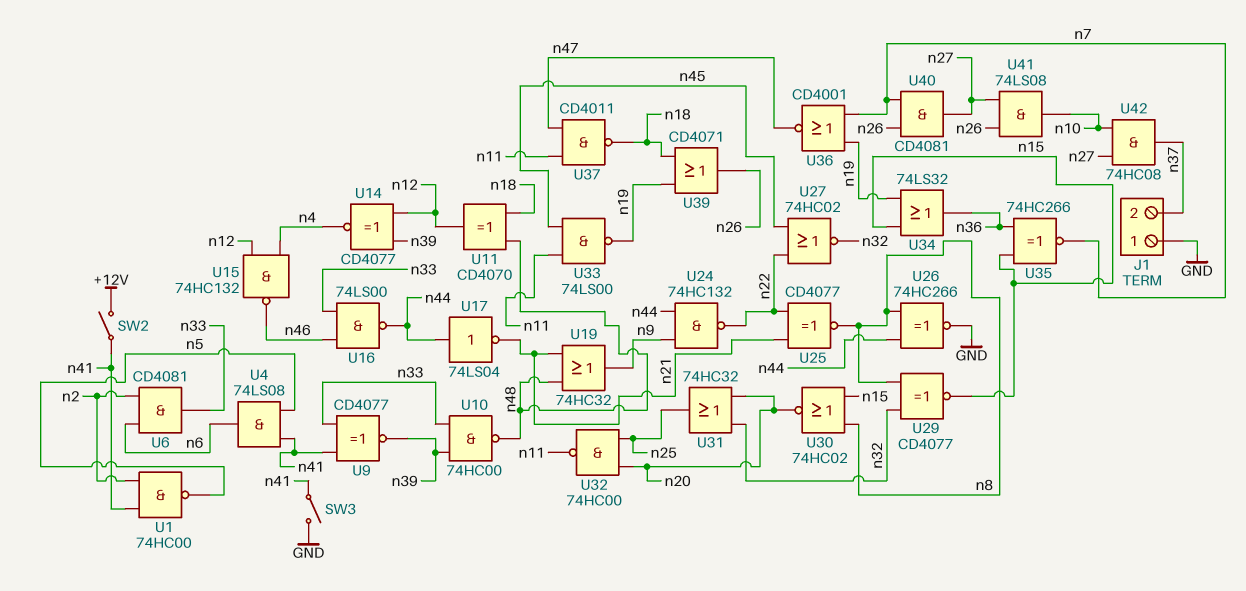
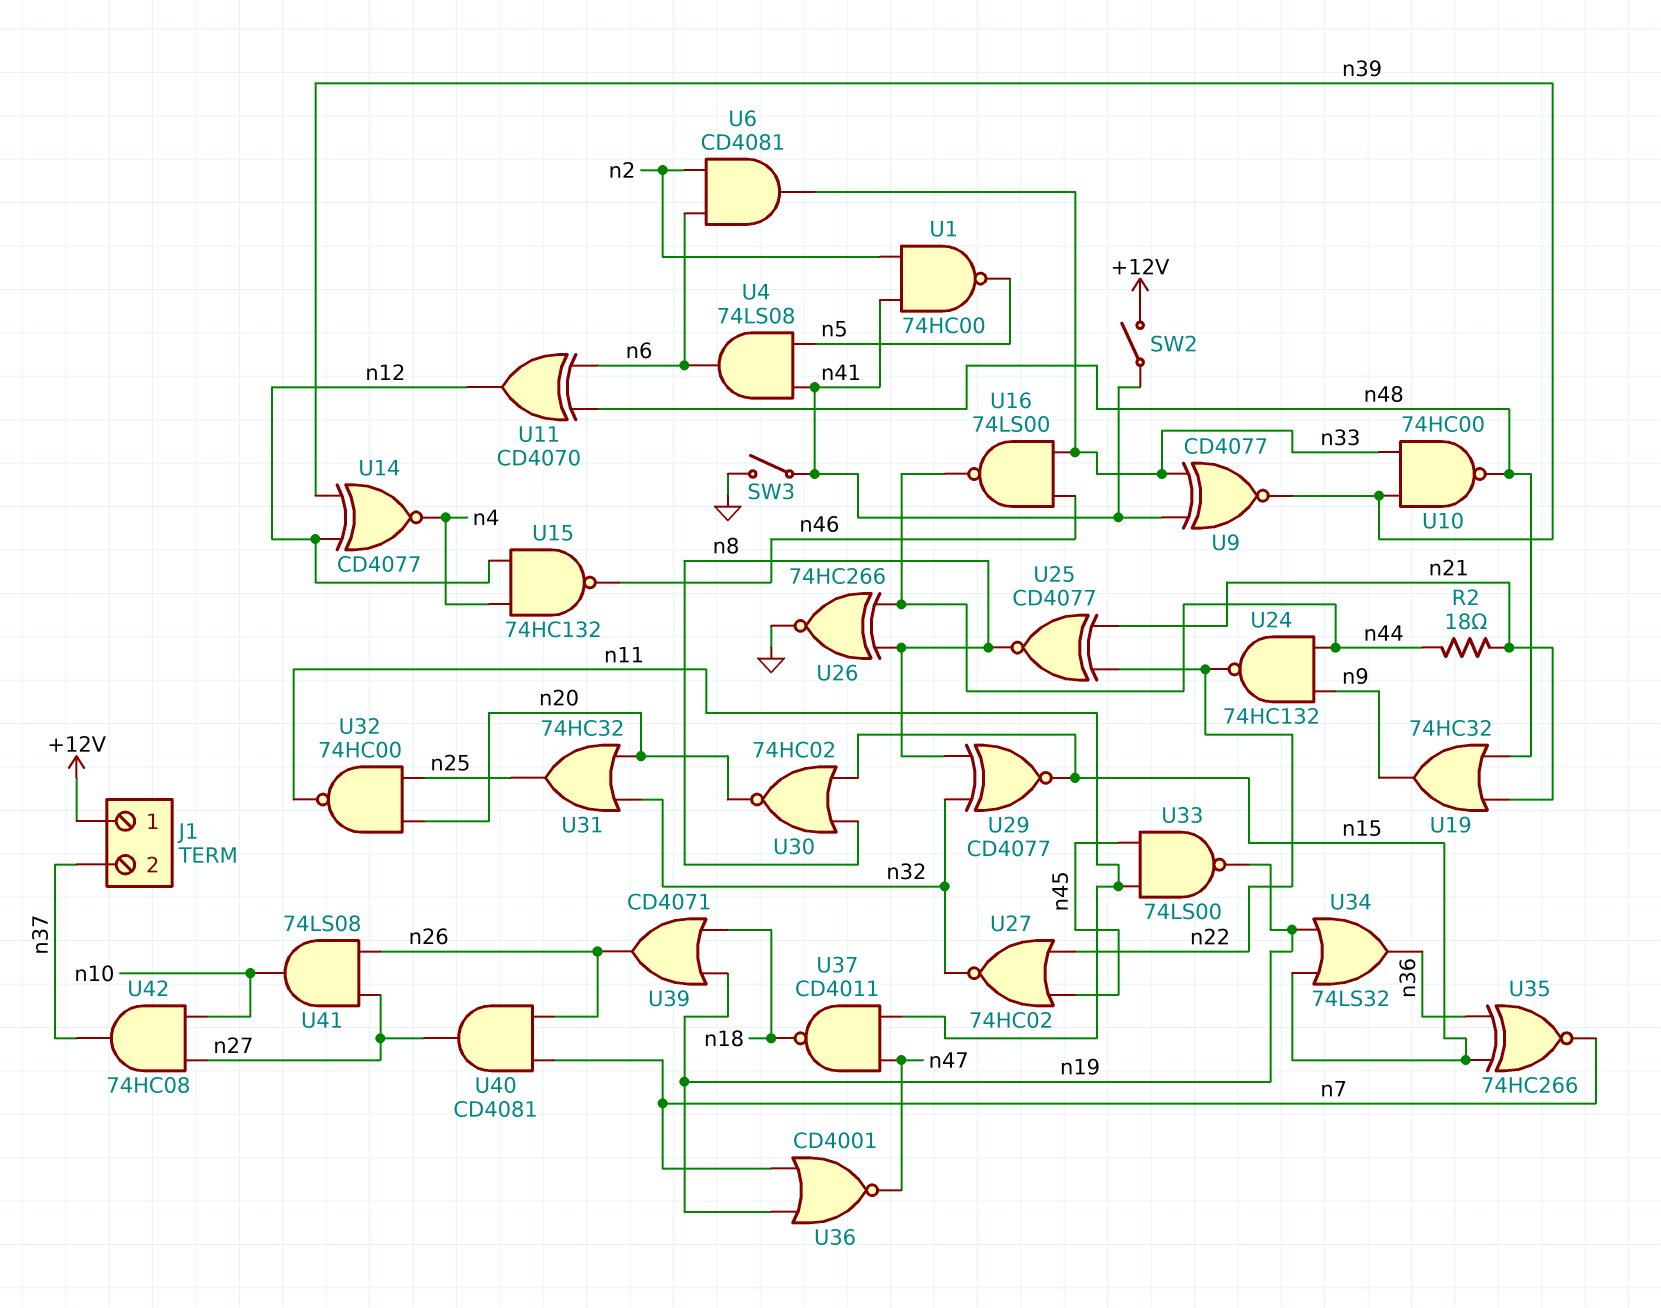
J1 pin 1: GND -> +12V
R2: none -> 18 (n21, n44)
U11: XOR CD4070 (in n18, in n48, out n12) -> XOR CD4070 (in n6, in n48, out n12)
U17: NOT 74LS04 (in n44, out n21) -> none

